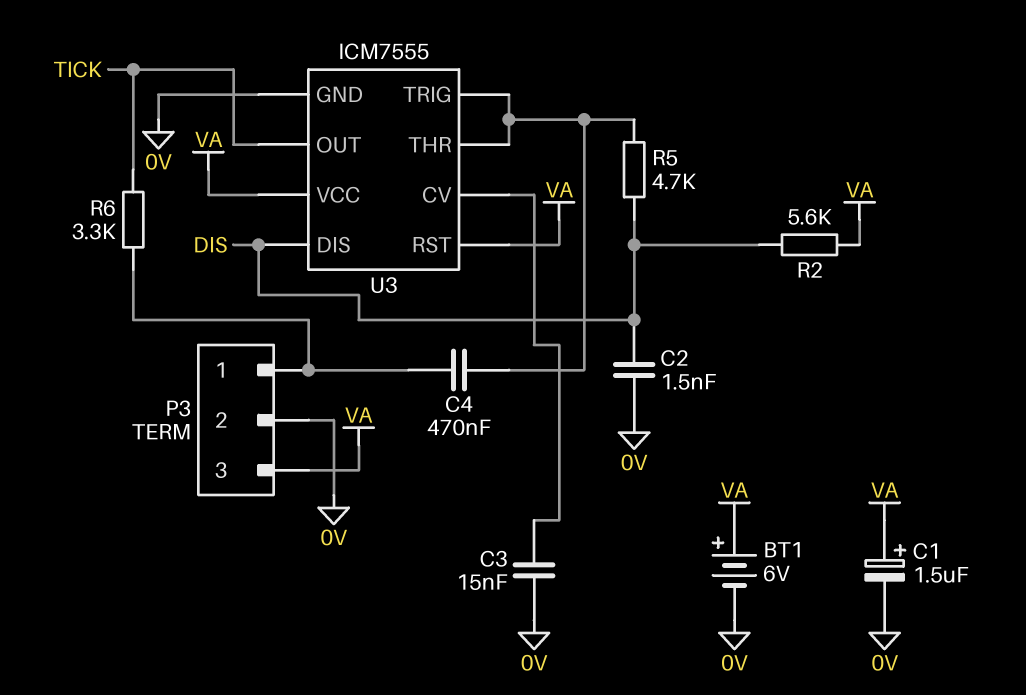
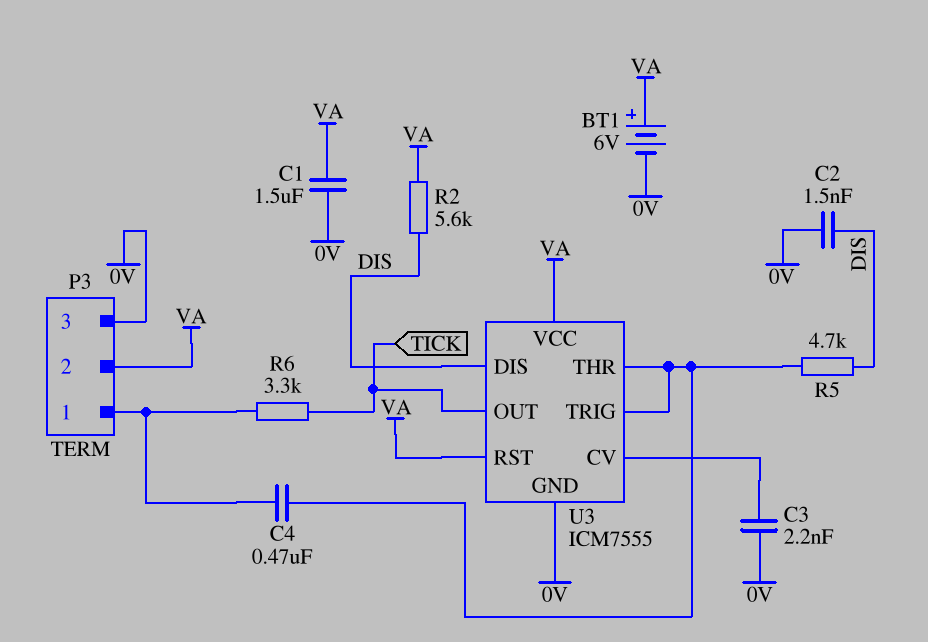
C1: 1.5uF (plus VA, minus 0V) -> 1.5uF (0V, VA)
C3: 15nF (0V, U3/CV) -> 2.2nF (0V, U3/CV)
P3 pin 2: 0V -> VA
P3 pin 3: VA -> 0V

